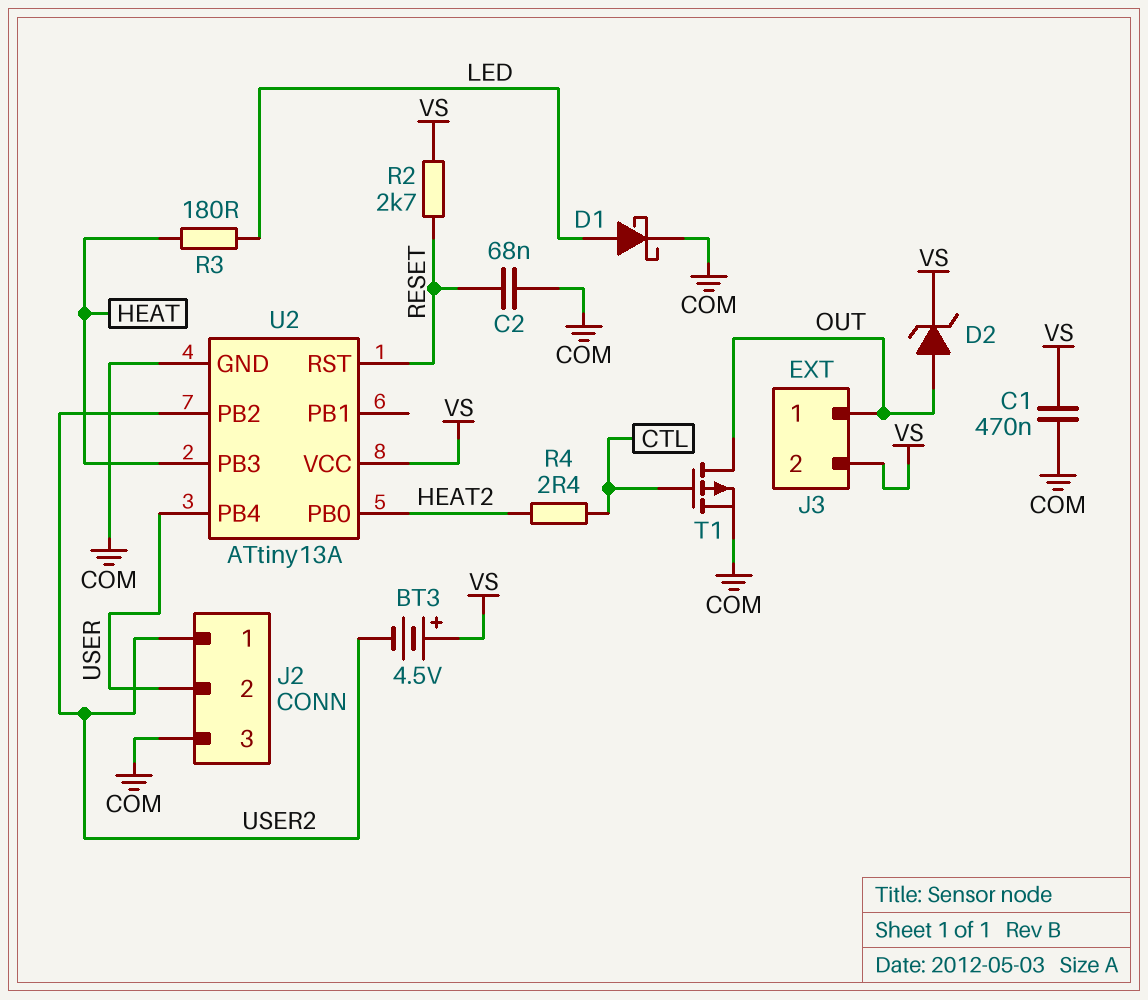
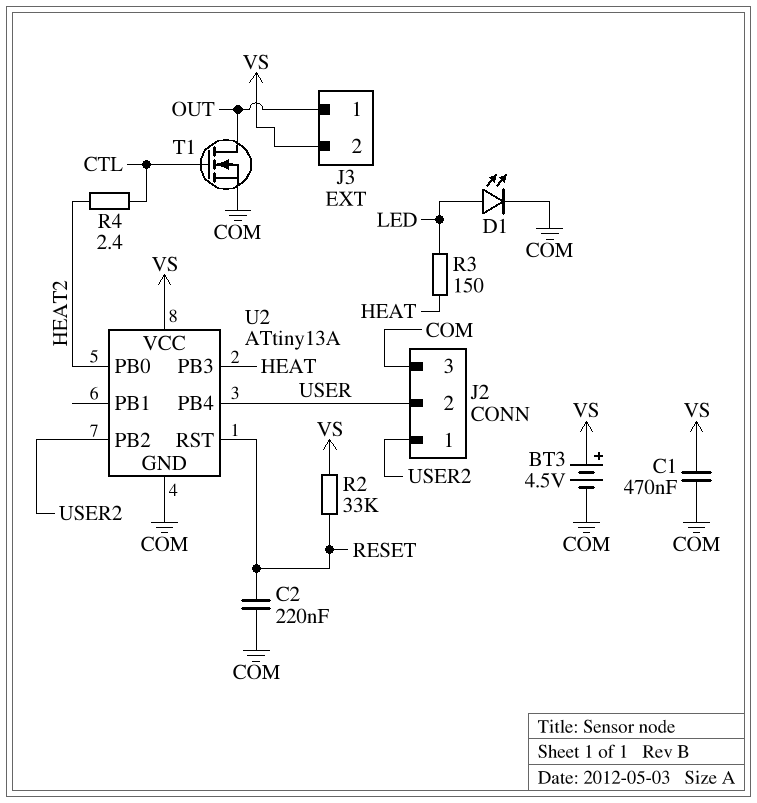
BT3: 4.5V (plus VS, minus USER2) -> 4.5V (plus VS, minus COM)
C2: 68nF (COM, RESET) -> 220nF (COM, RESET)
D1: schottky (A LED, K COM) -> LED (A LED, K COM)
D2: zener (A OUT, K VS) -> none
R2: 2.7k (RESET, VS) -> 33k (RESET, VS)
R3: 180 (HEAT, LED) -> 150 (HEAT, LED)
T1: PMOS (G CTL, D OUT, S COM) -> NMOS (G CTL, D OUT, S COM)

